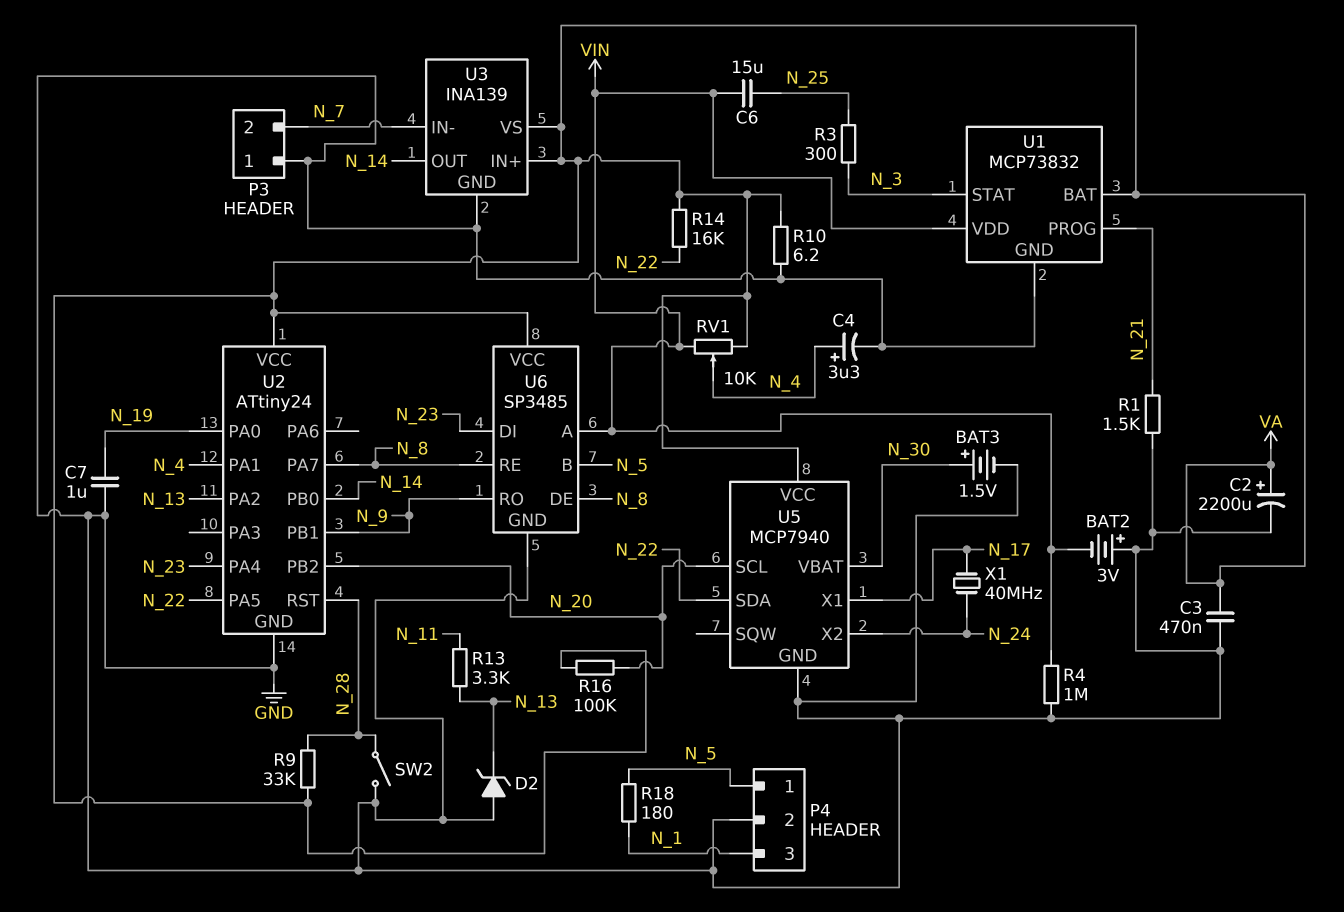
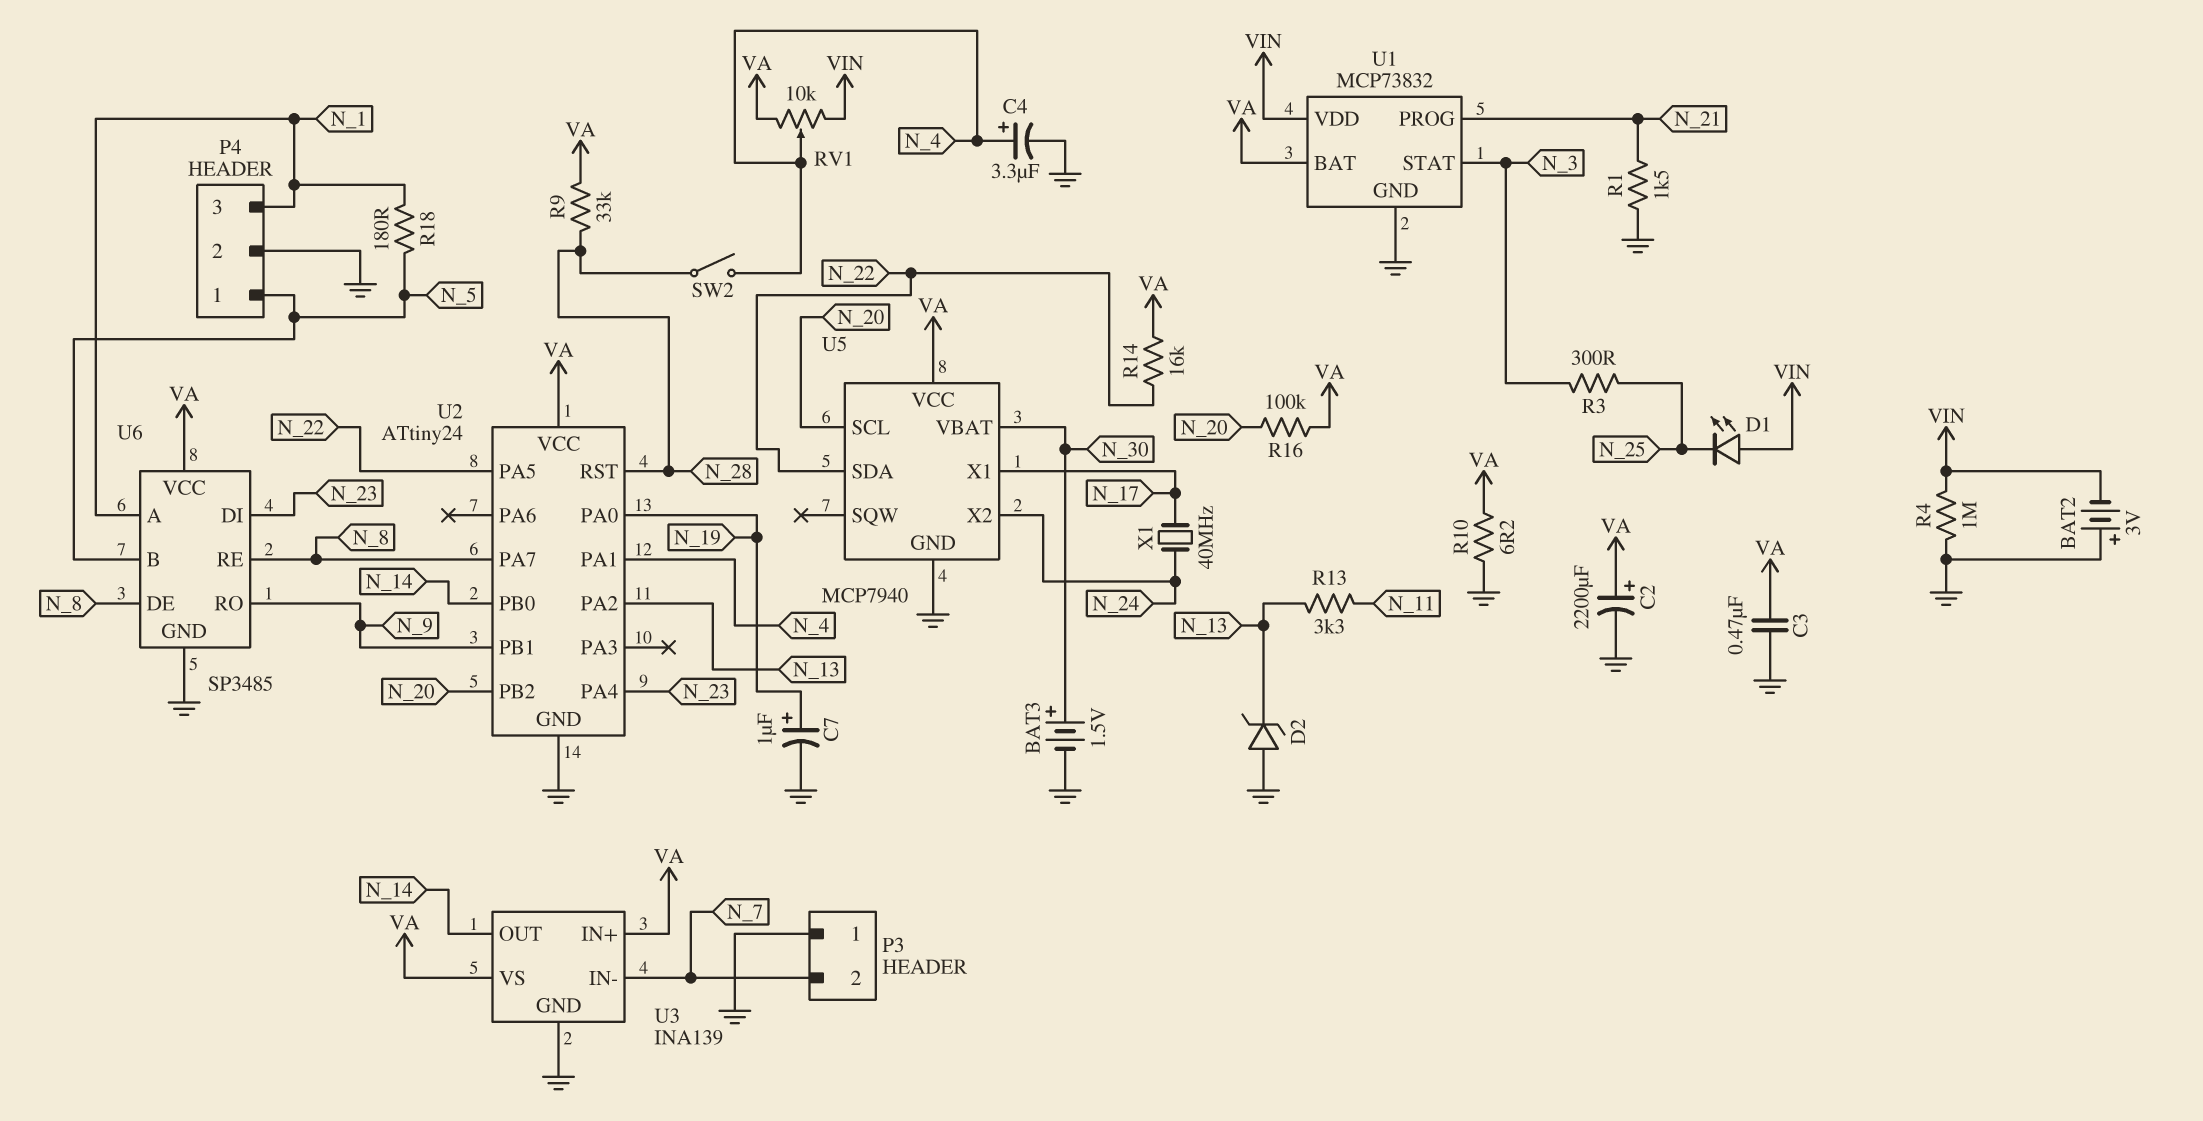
C6: 15uF (N_25, VIN) -> none
C7: 1uF (GND, N_19) -> 1uF (plus N_19, minus GND)
D1: none -> LED (A VIN, K N_25)
SW2: switch (GND, N_28) -> switch (N_4, N_28)
U6 pin A: VIN -> N_1

